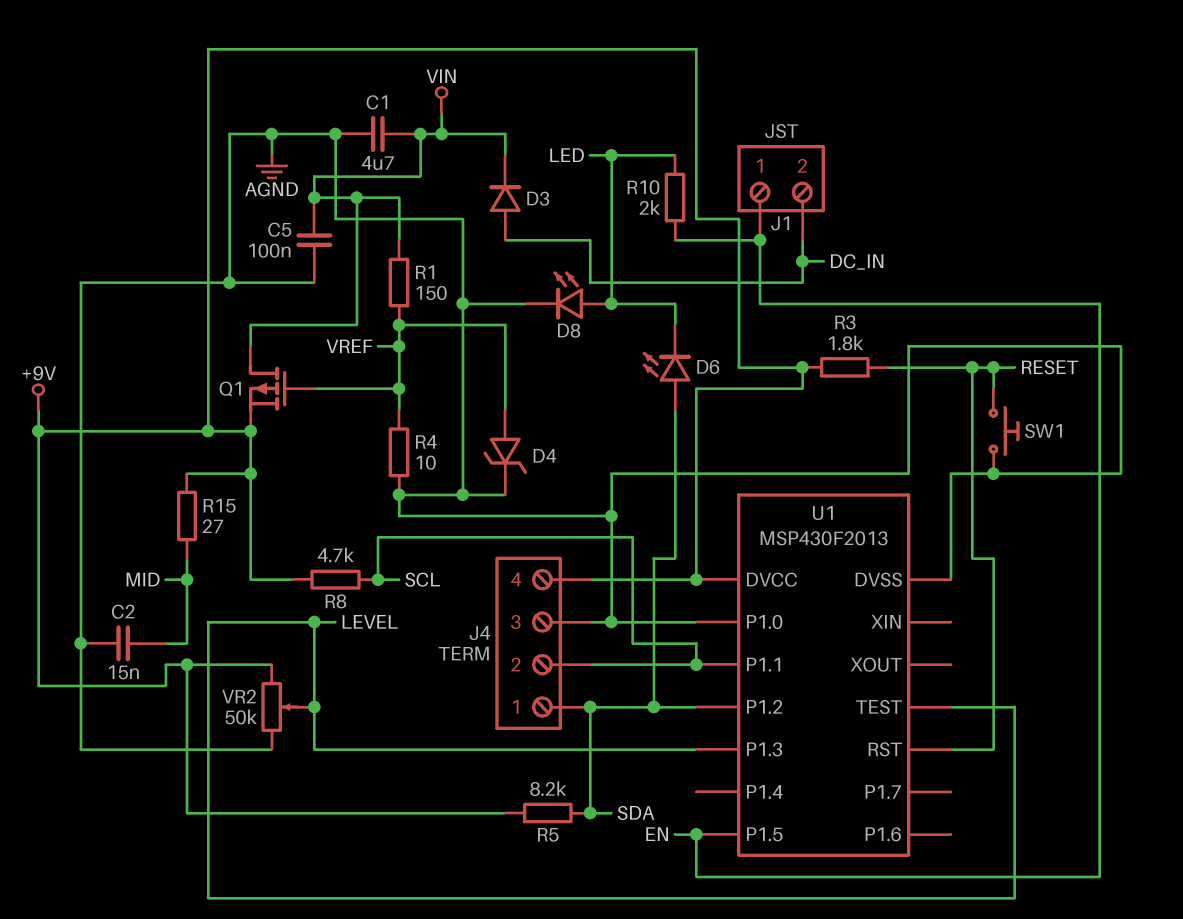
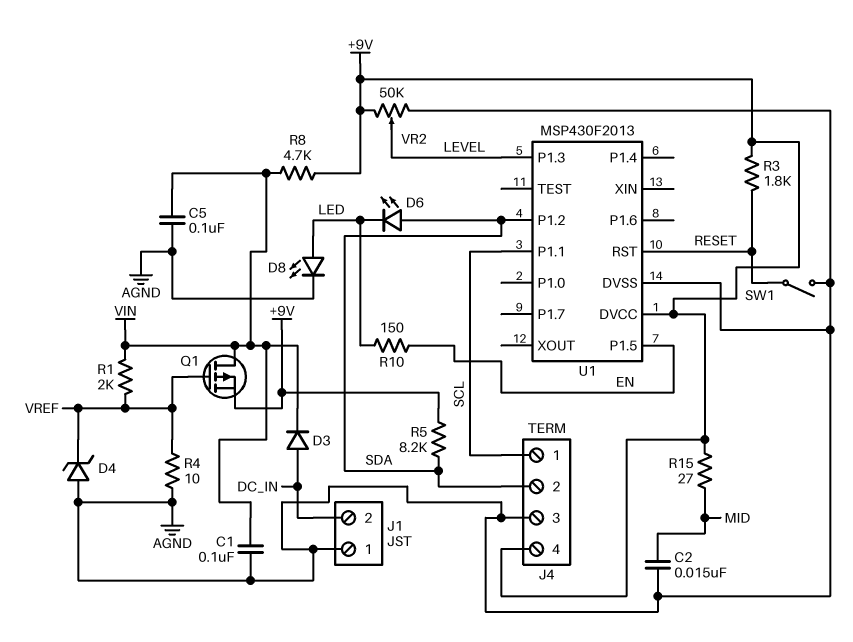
C1: 4.7uF (AGND, VIN) -> 100nF (AGND, VIN)
D4: zener (A VREF, K AGND) -> zener (A AGND, K VREF)
J1 pin 1: EN -> AGND
J4 pin 1: SDA -> SCL
J4 pin 2: SCL -> SDA
R1: 150 (VIN, VREF) -> 2k (VIN, VREF)
R8: 4.7k (+9V, SCL) -> 4.7k (+9V, VIN)
R10: 2k (EN, LED) -> 150 (EN, LED)
SW1: button (AGND, RESET) -> switch (AGND, RESET)
U1 pin P1.0: AGND -> none
U1 pin TEST: LEVEL -> none

